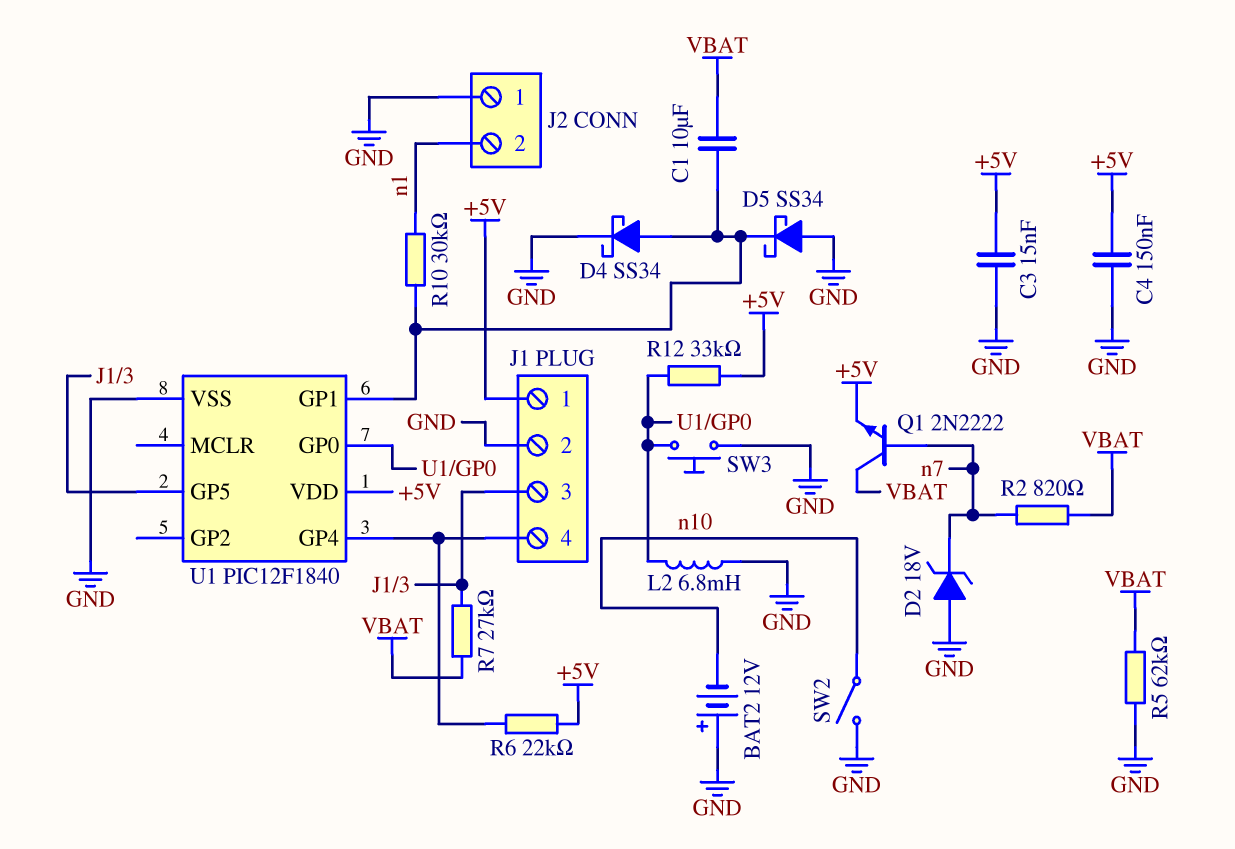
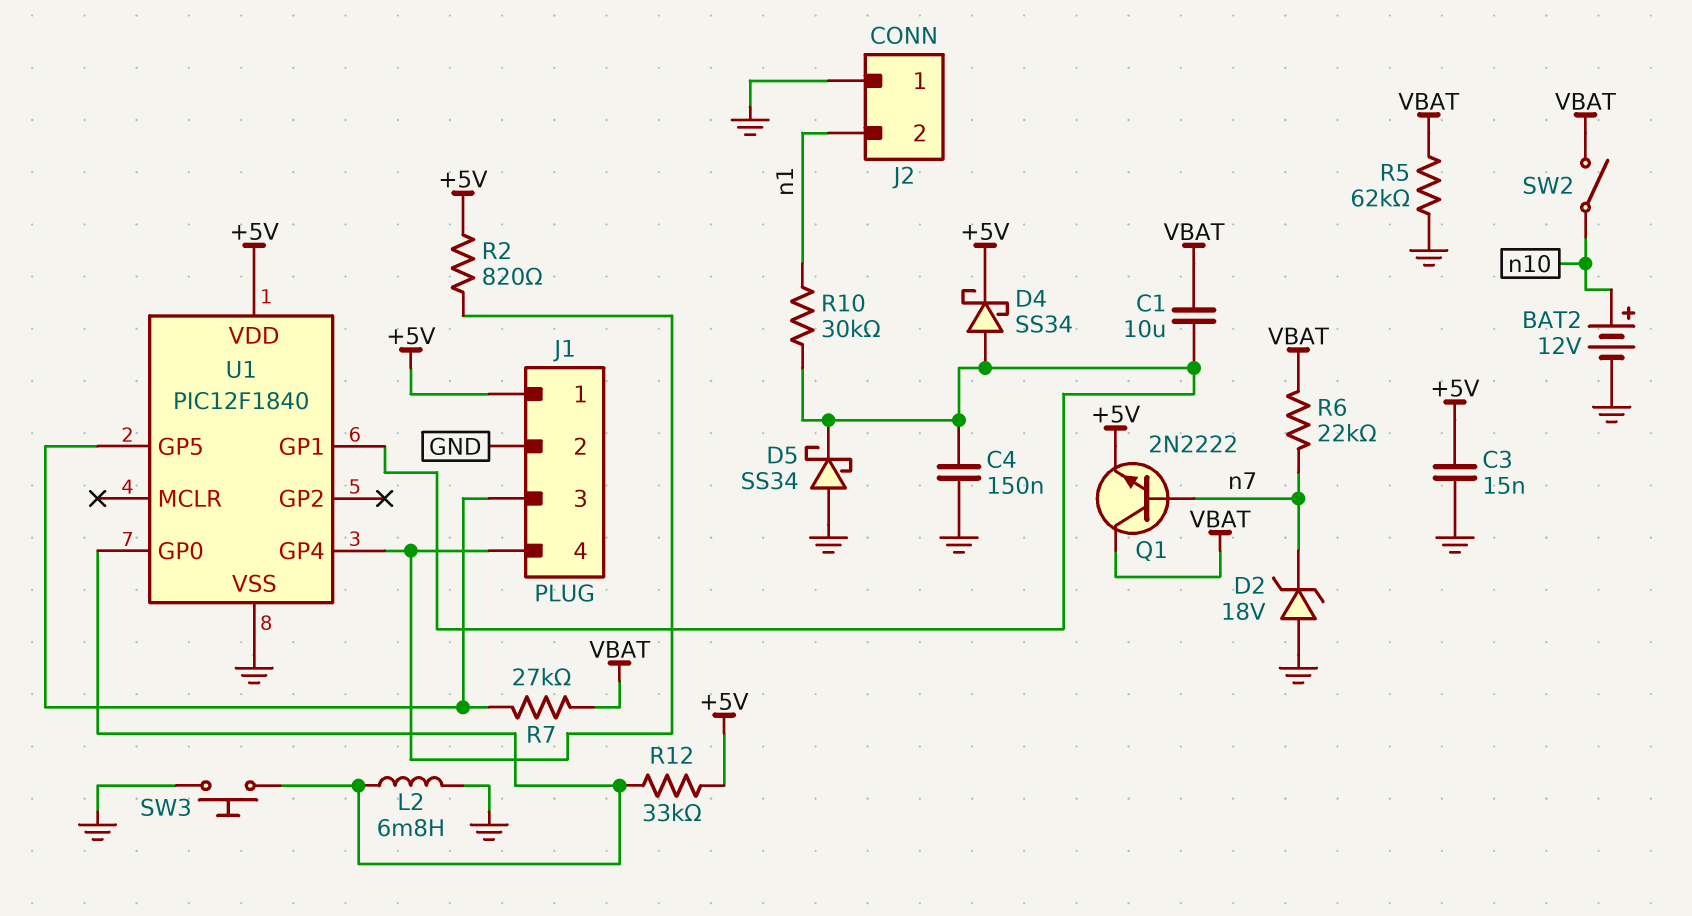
BAT2: 12V (plus GND, minus n10) -> 12V (plus n10, minus GND)
C4: 150nF (+5V, GND) -> 150nF (GND, U1/GP1)
D4: schottky SS34 (A U1/GP1, K GND) -> schottky SS34 (A U1/GP1, K +5V)
R2: 820 (VBAT, n7) -> 820 (+5V, J1/4)
R6: 22k (+5V, J1/4) -> 22k (VBAT, n7)
SW2: switch (GND, n10) -> switch (VBAT, n10)

